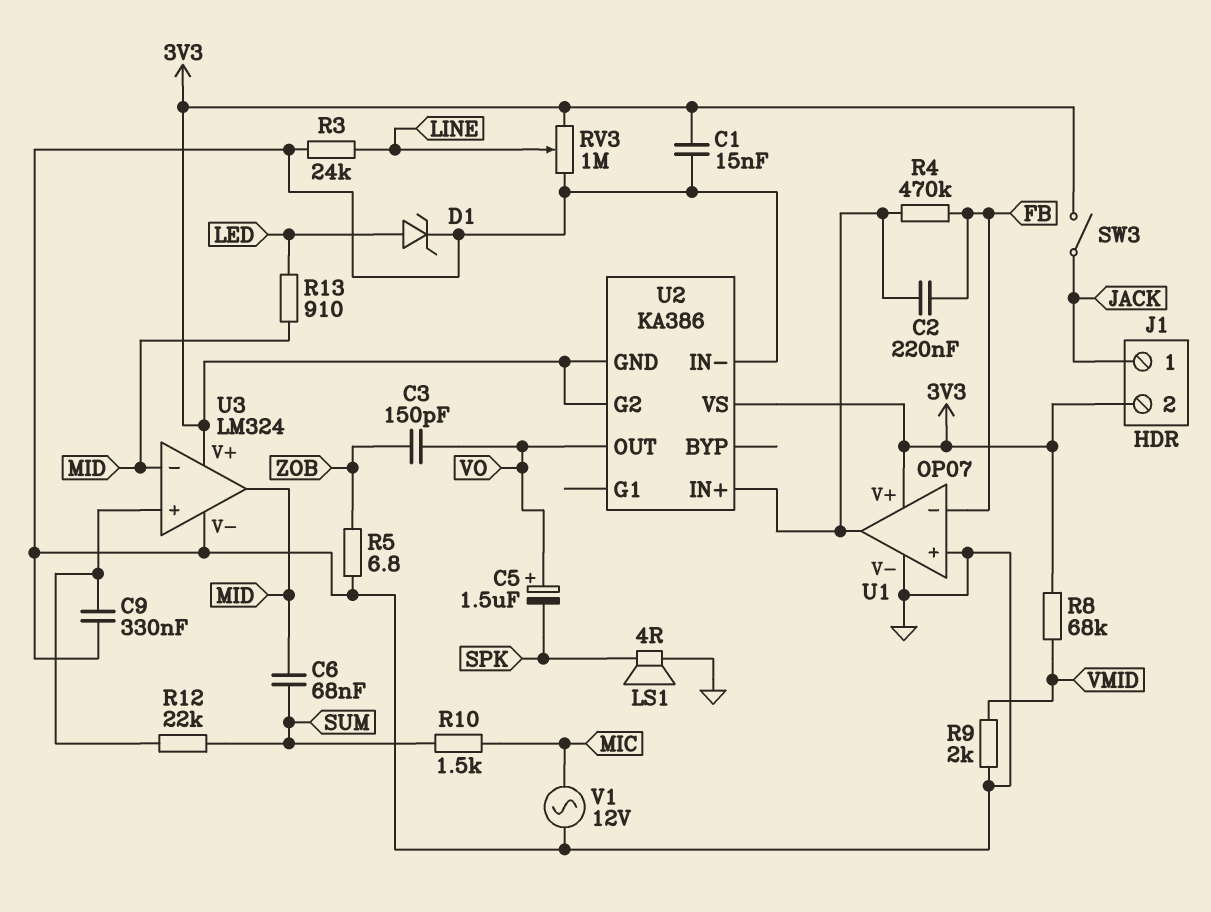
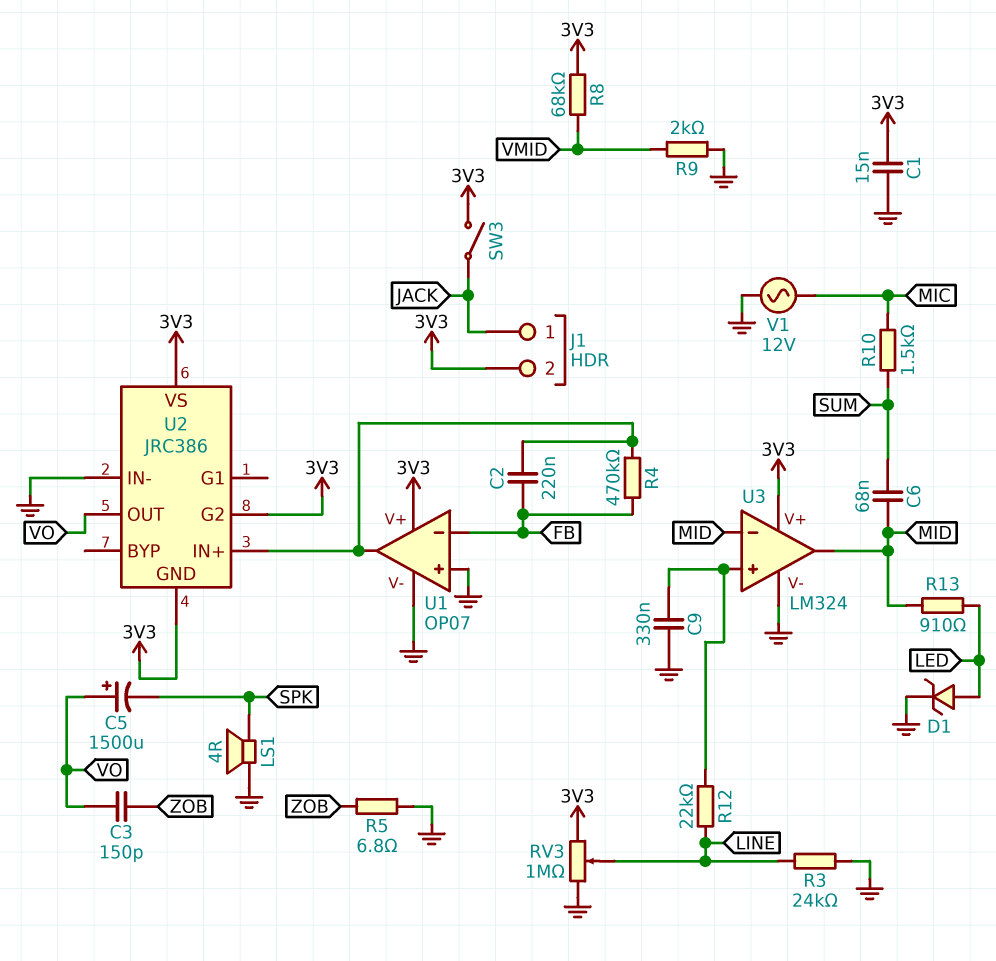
C5: 1.5uF (plus VO, minus SPK) -> 1500uF (plus VO, minus SPK)
R12: 22k (SUM, U3/in+) -> 22k (LINE, U3/in+)
U2: KA386 -> JRC386

